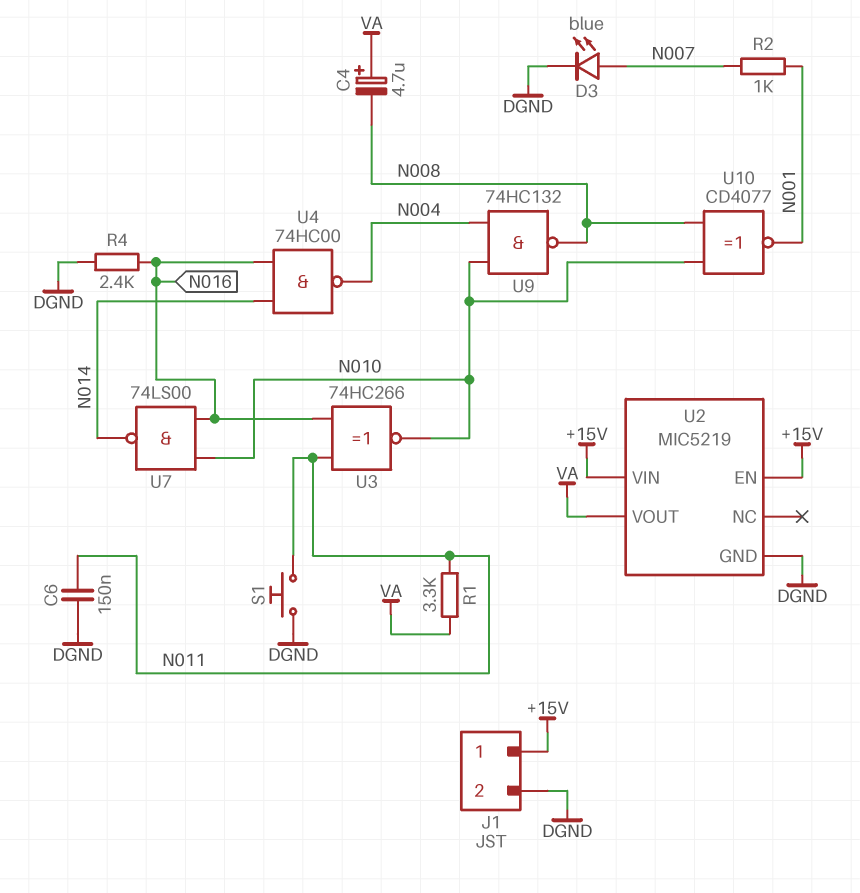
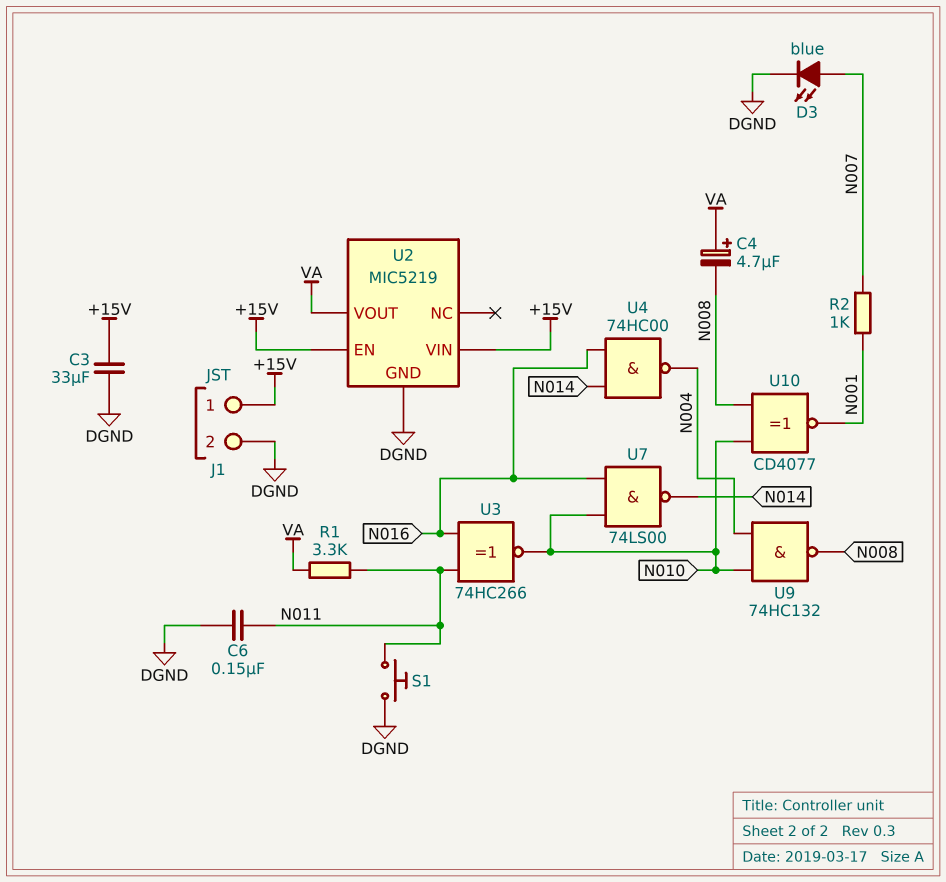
C3: none -> 33uF (+15V, DGND)
R4: 2.4k (DGND, N016) -> none

